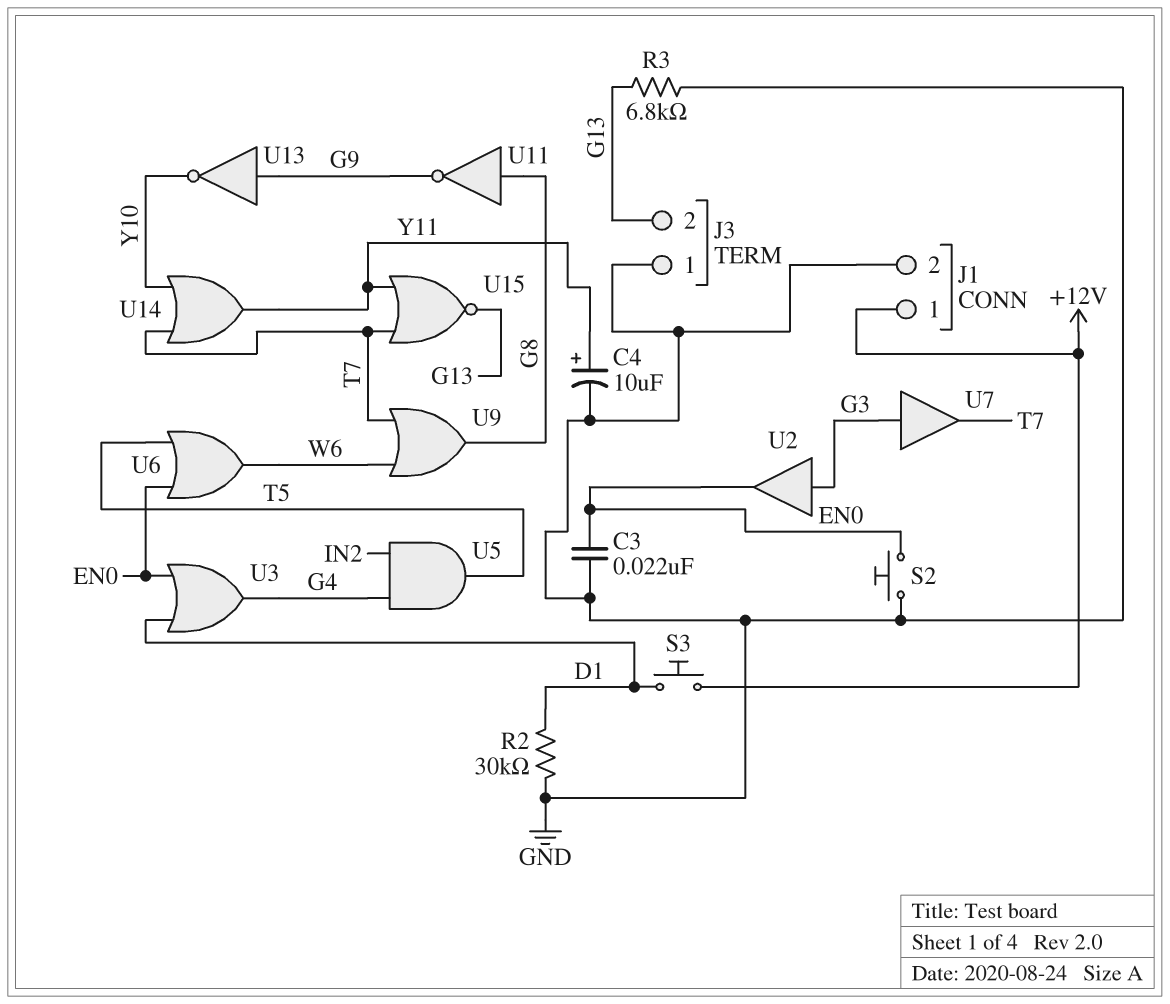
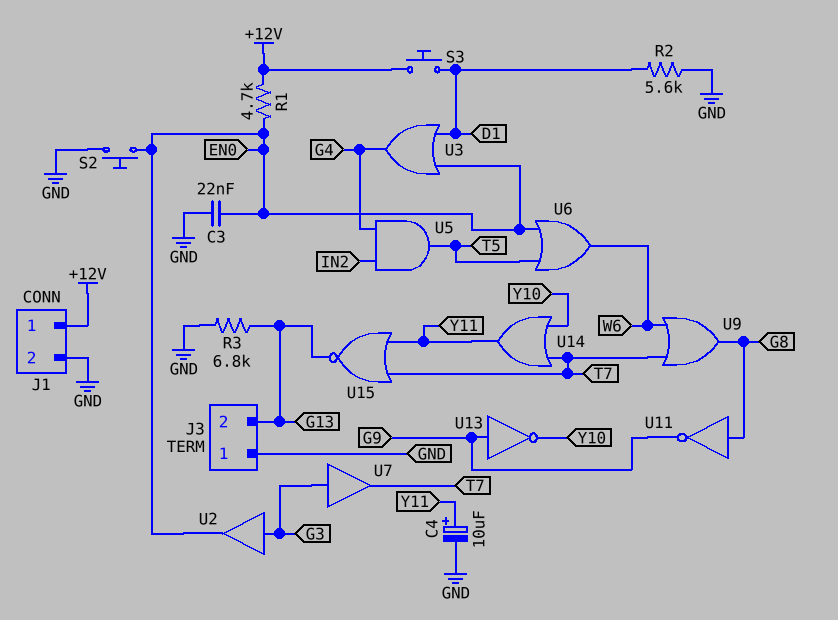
R1: none -> 4.7k (+12V, EN0)
R2: 30k (D1, GND) -> 5.6k (D1, GND)

